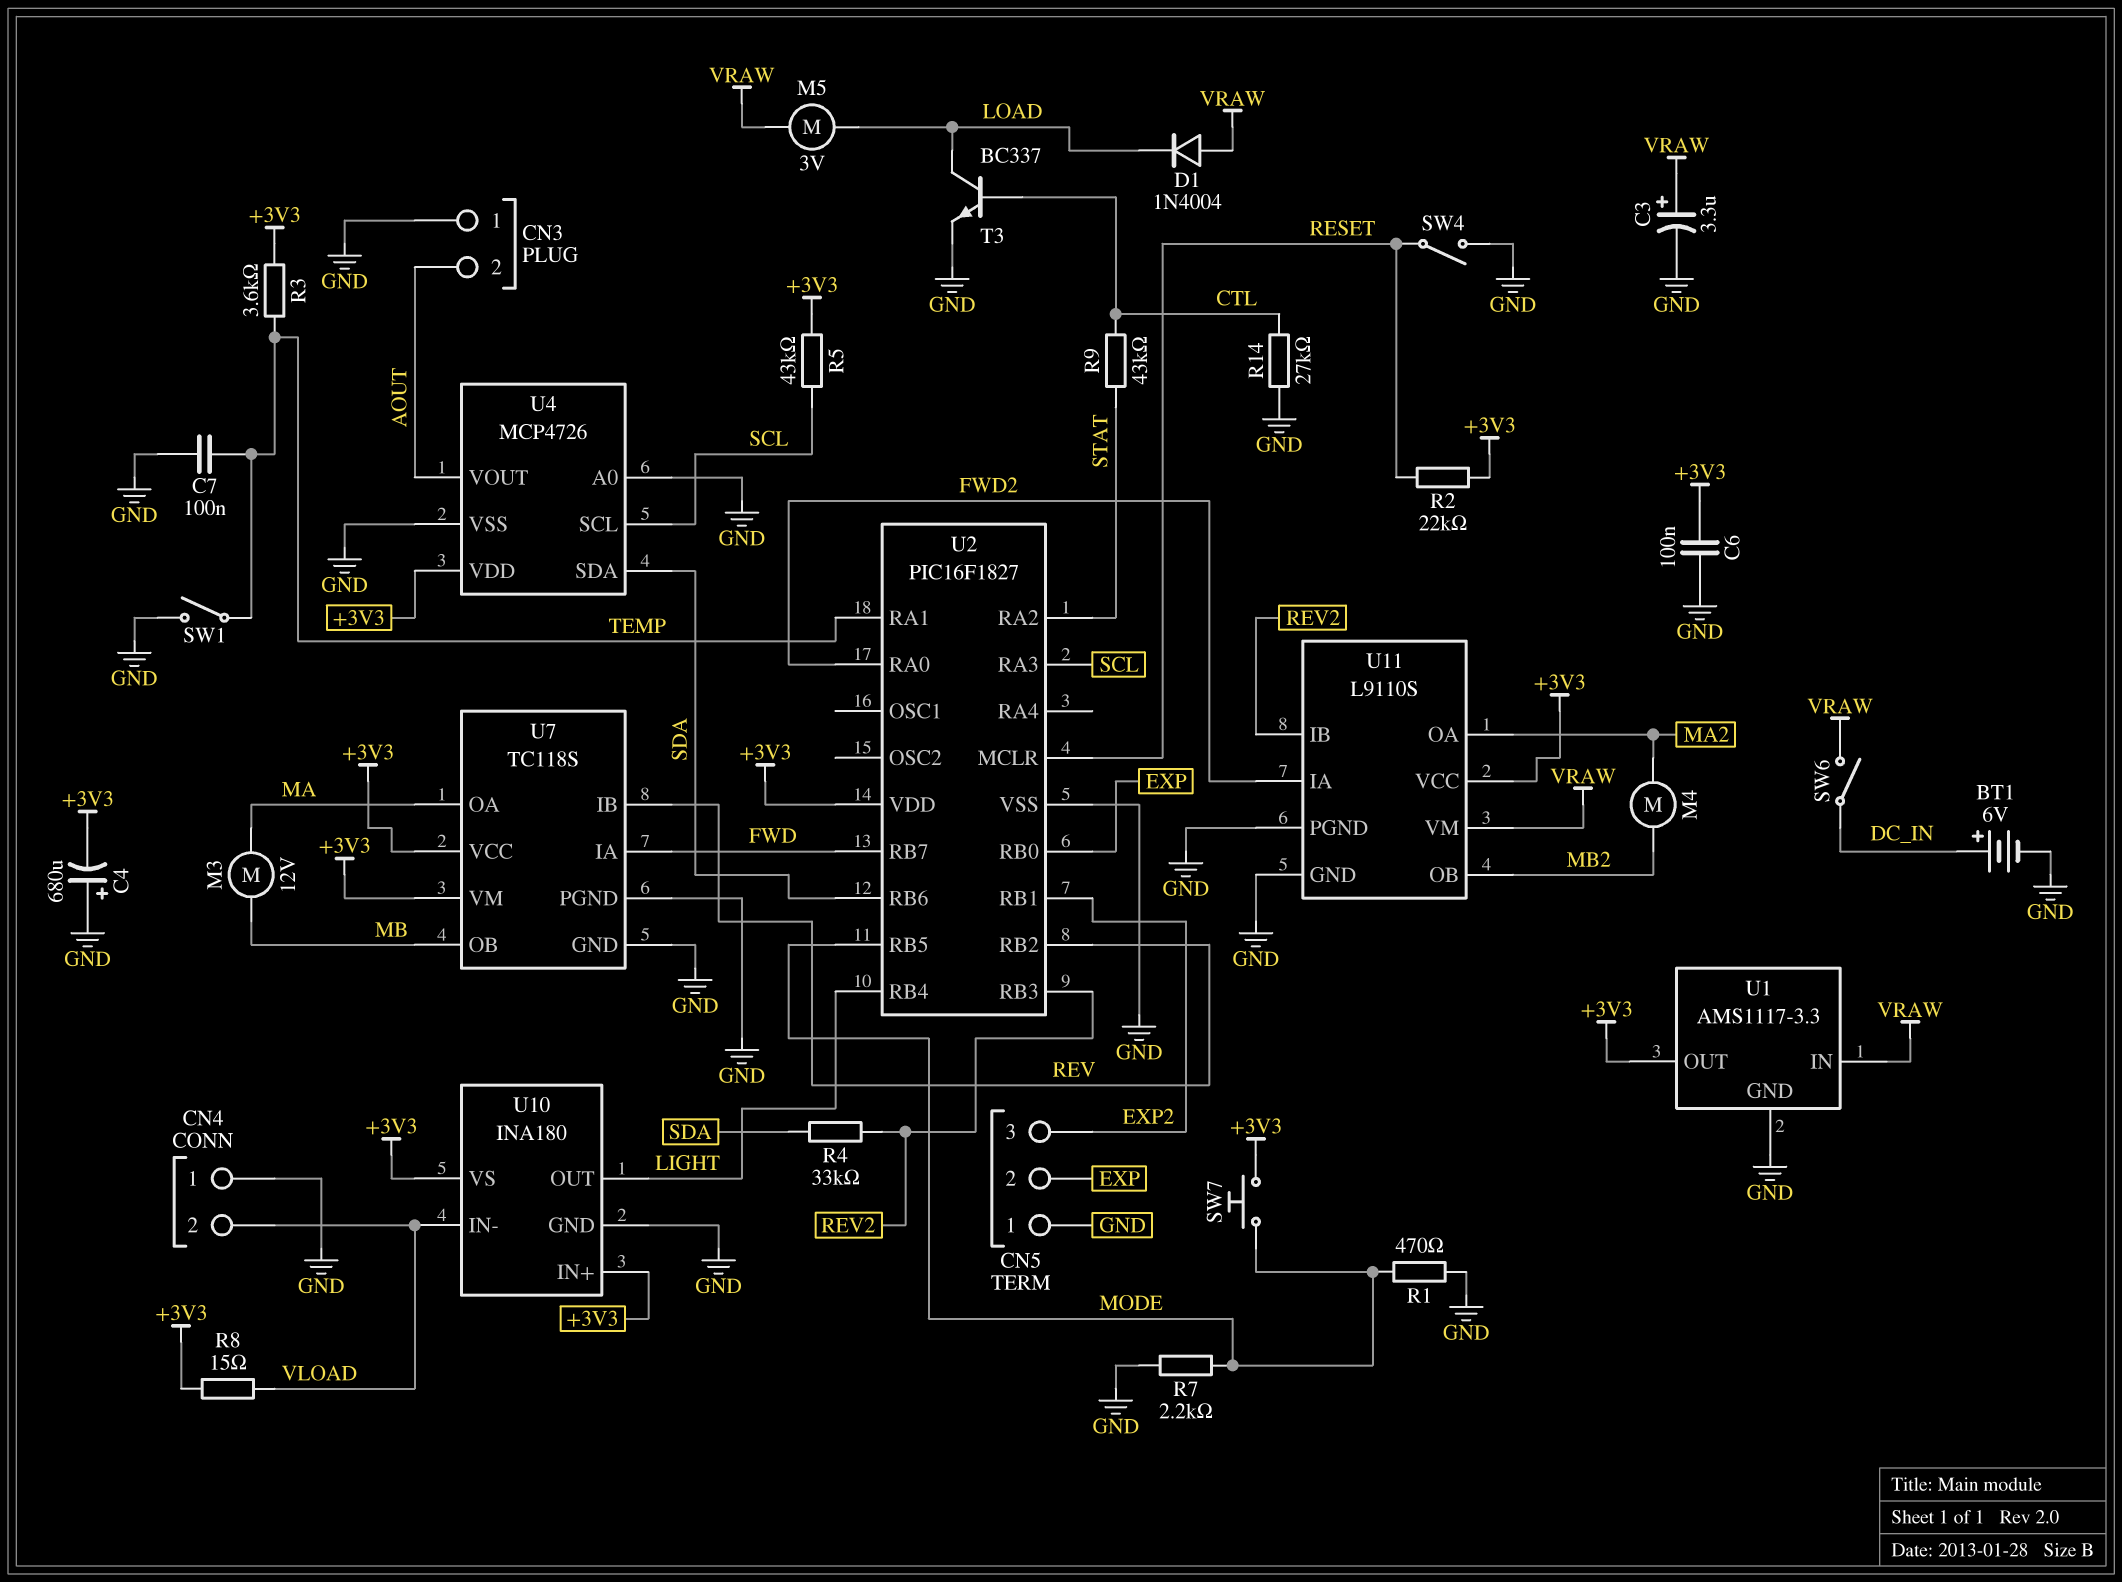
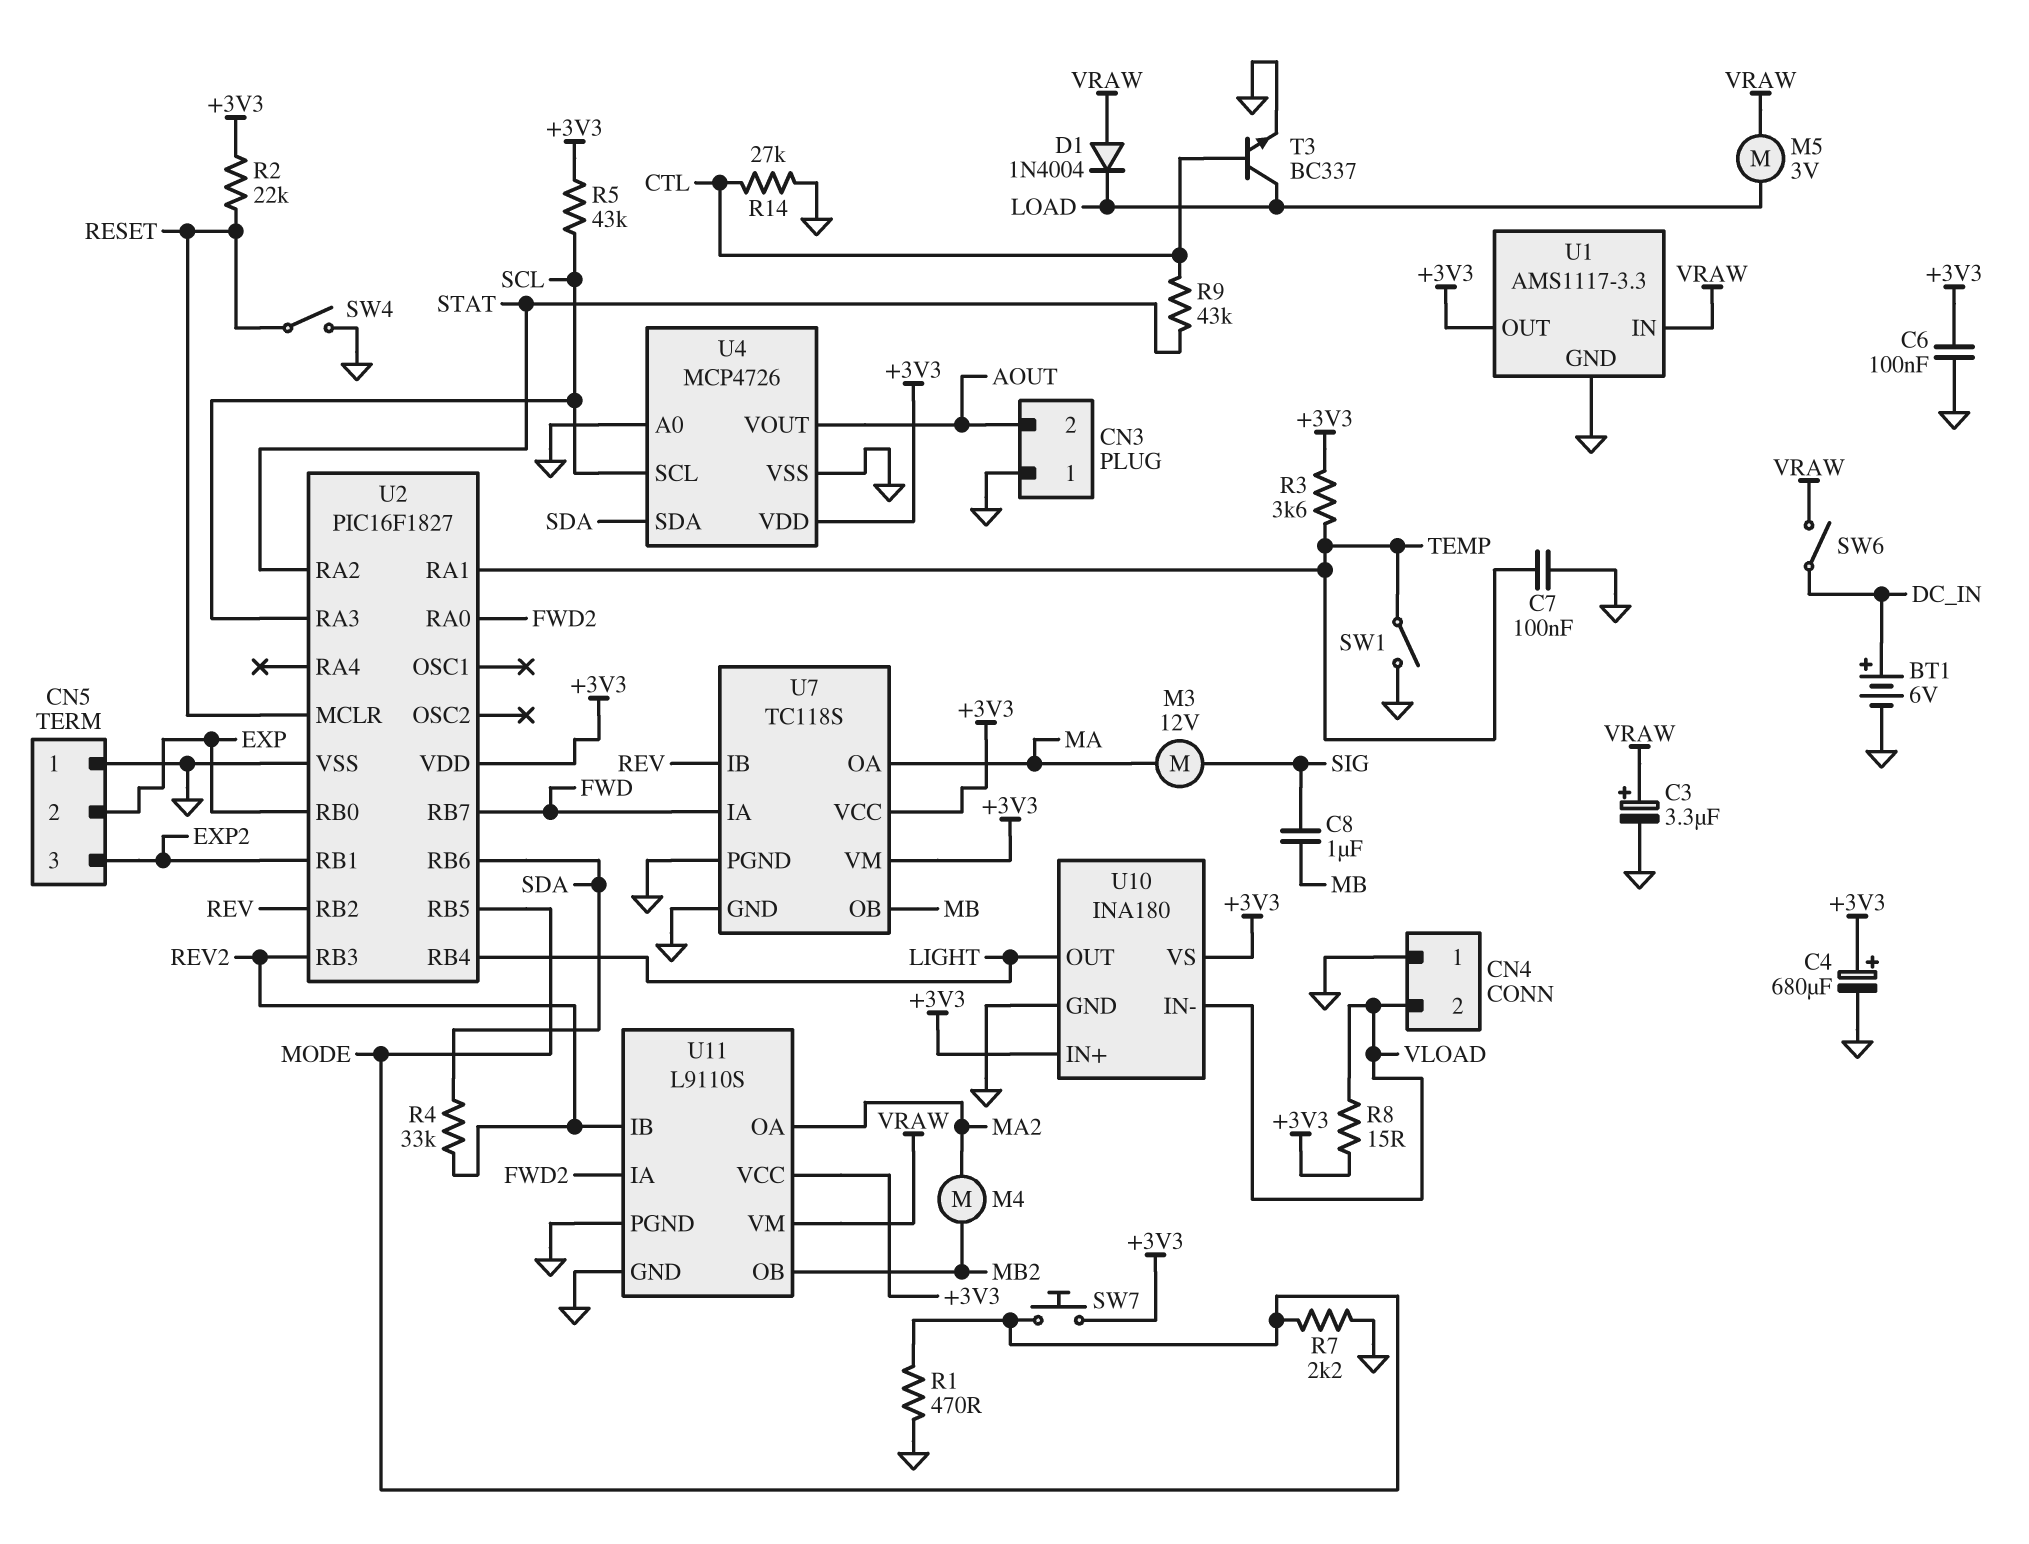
C4: 680uF (plus GND, minus +3V3) -> 680uF (plus +3V3, minus GND)
C8: none -> 1uF (MB, SIG)
M3: motor 12V (MA, MB) -> motor 12V (MA, SIG)

